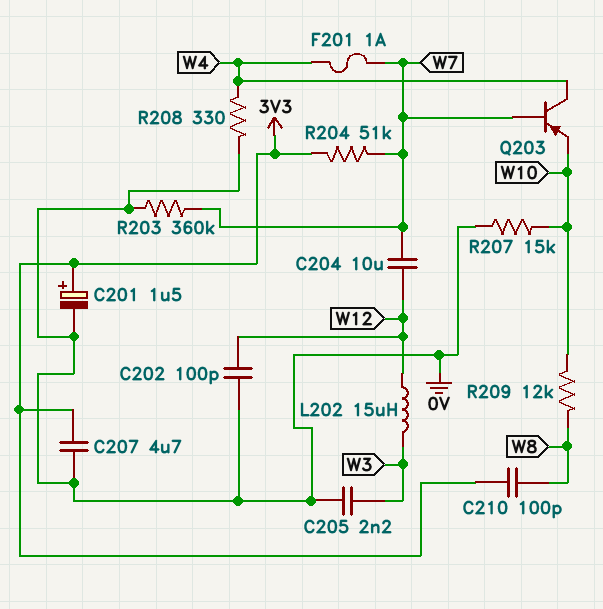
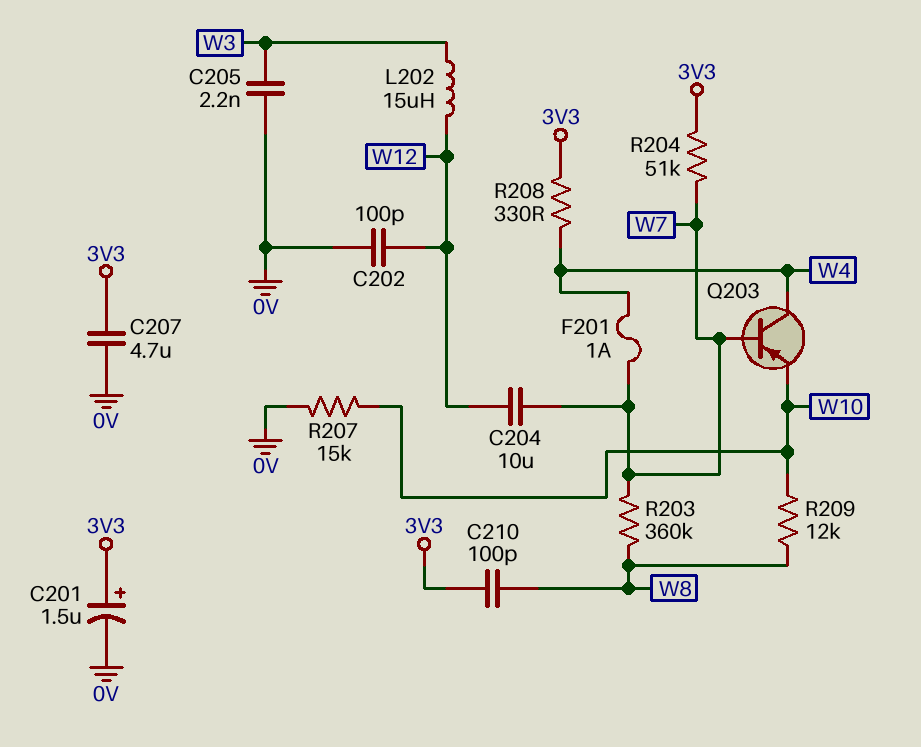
R203: 360k (0V, W7) -> 360k (W7, W8)
R208: 330 (0V, W4) -> 330 (3V3, W4)

